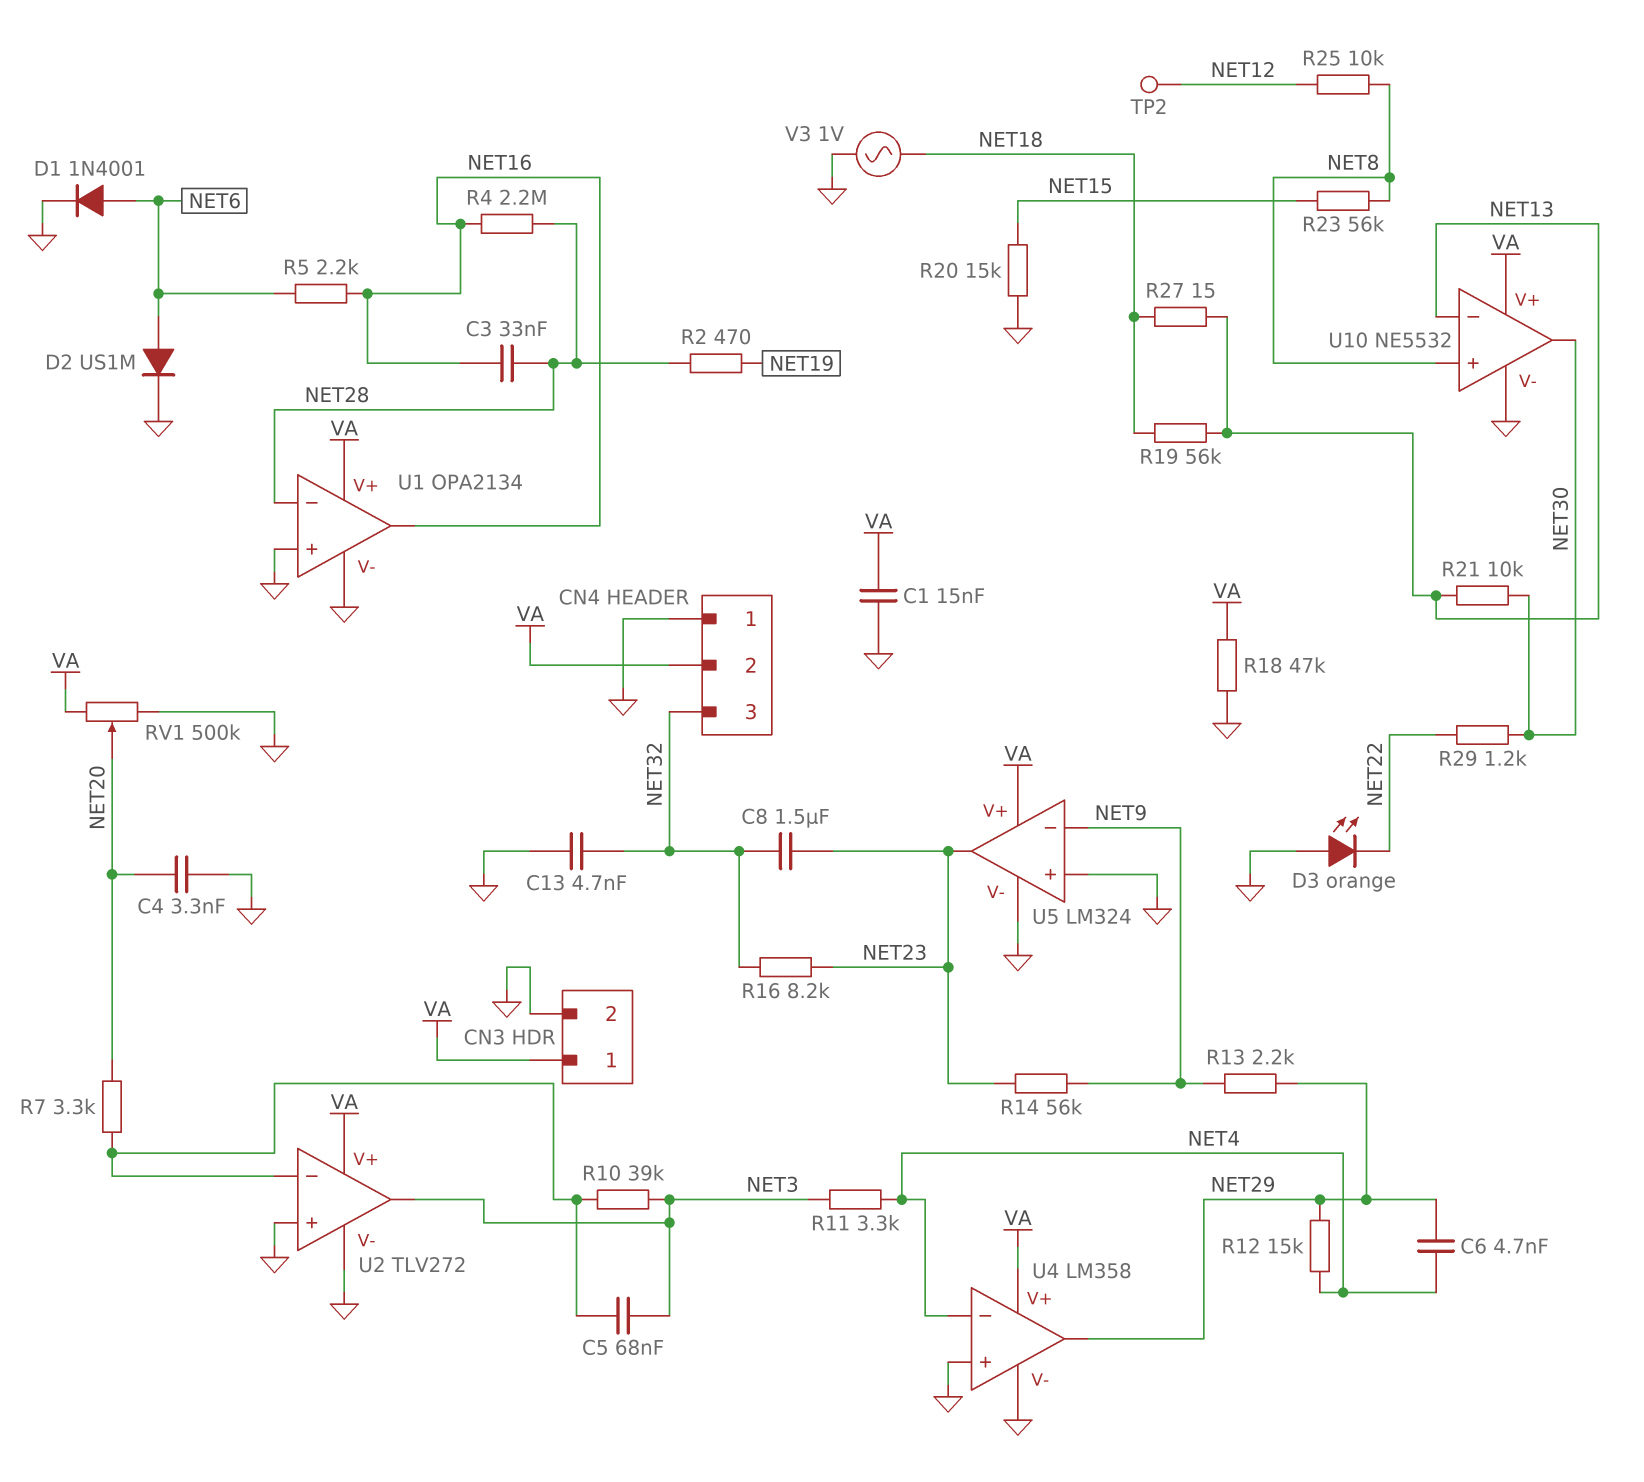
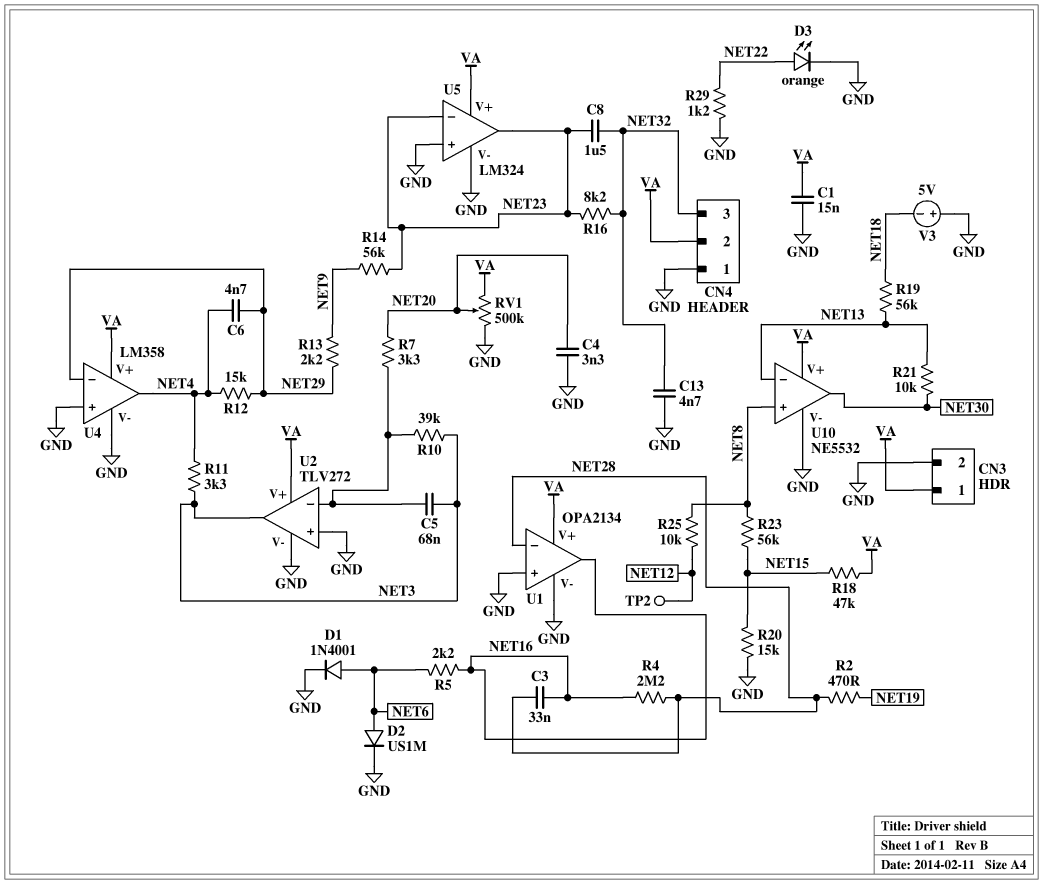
D3: LED orange (A GND, K NET22) -> LED orange (A NET22, K GND)
R18: 47k (GND, VA) -> 47k (NET15, VA)
R27: 15 (NET13, NET18) -> none
R29: 1.2k (NET22, NET30) -> 1.2k (GND, NET22)
U4 pin in-: NET4 -> NET29
U4 pin out: NET29 -> NET4
U5 pin in-: NET9 -> NET23
V3: AC 1V (GND, NET18) -> 5V (plus GND, minus NET18)

